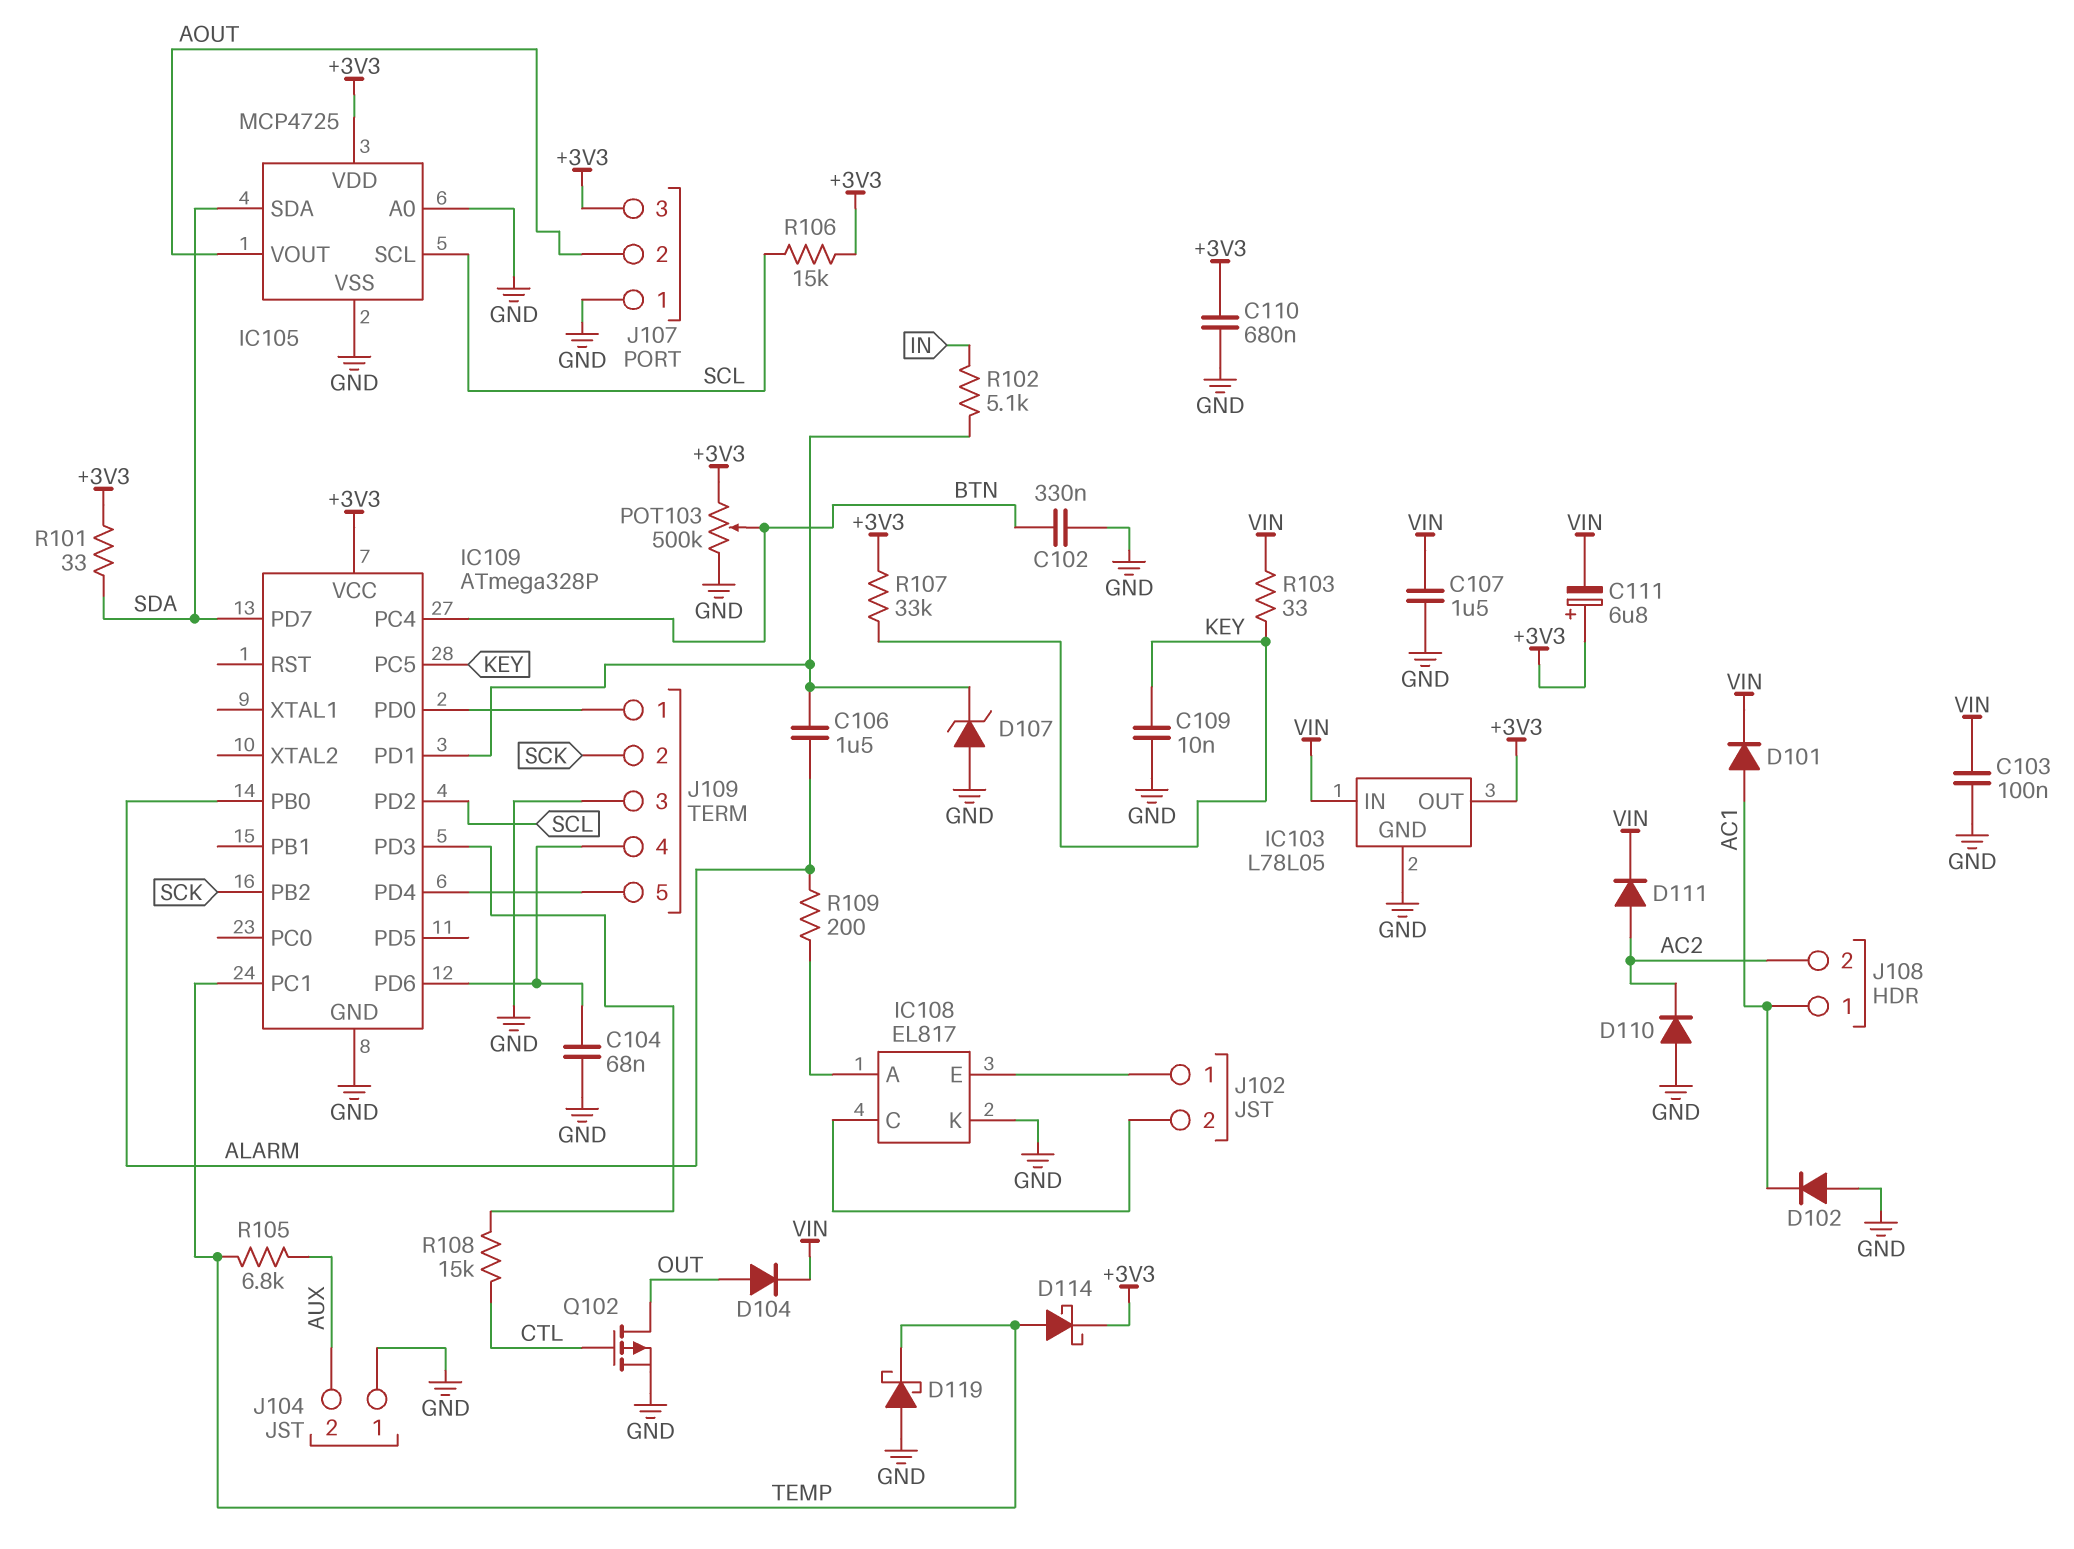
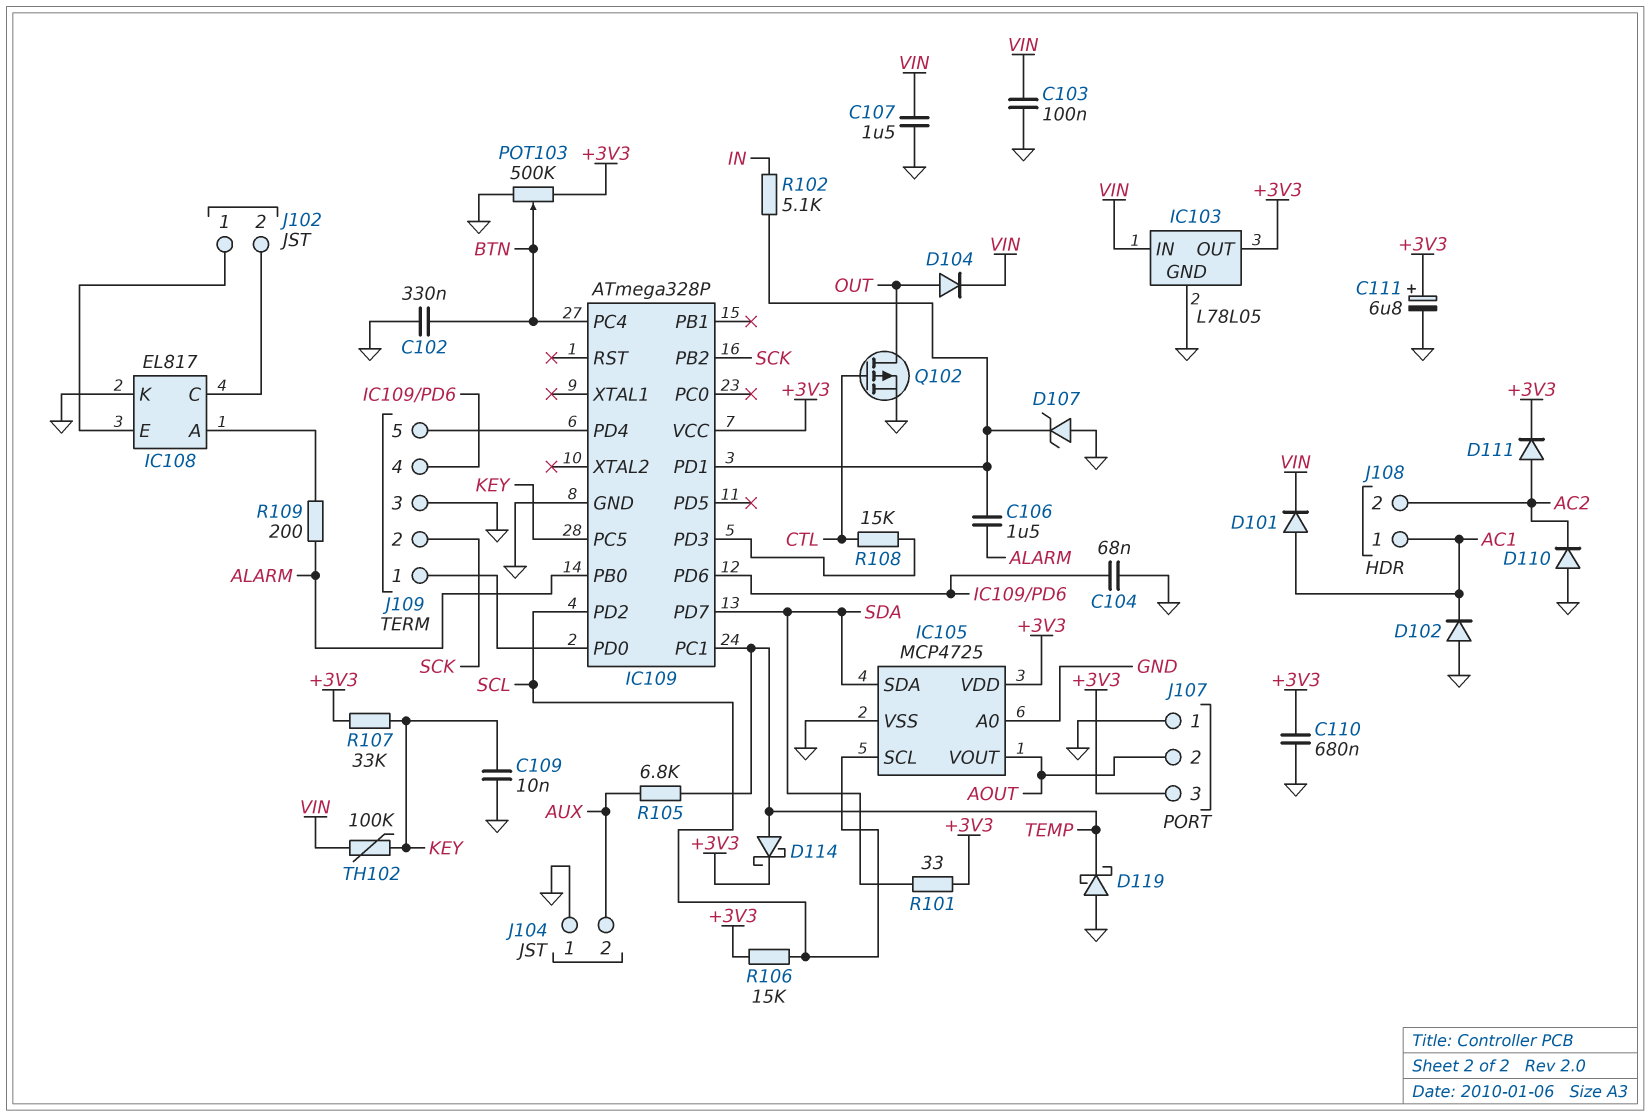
C111: 6.8uF (plus +3V3, minus VIN) -> 6.8uF (plus +3V3, minus GND)
D111: diode (A AC2, K VIN) -> diode (A AC2, K +3V3)
R103: 33 (KEY, VIN) -> none
TH102: none -> 100k (KEY, VIN)

